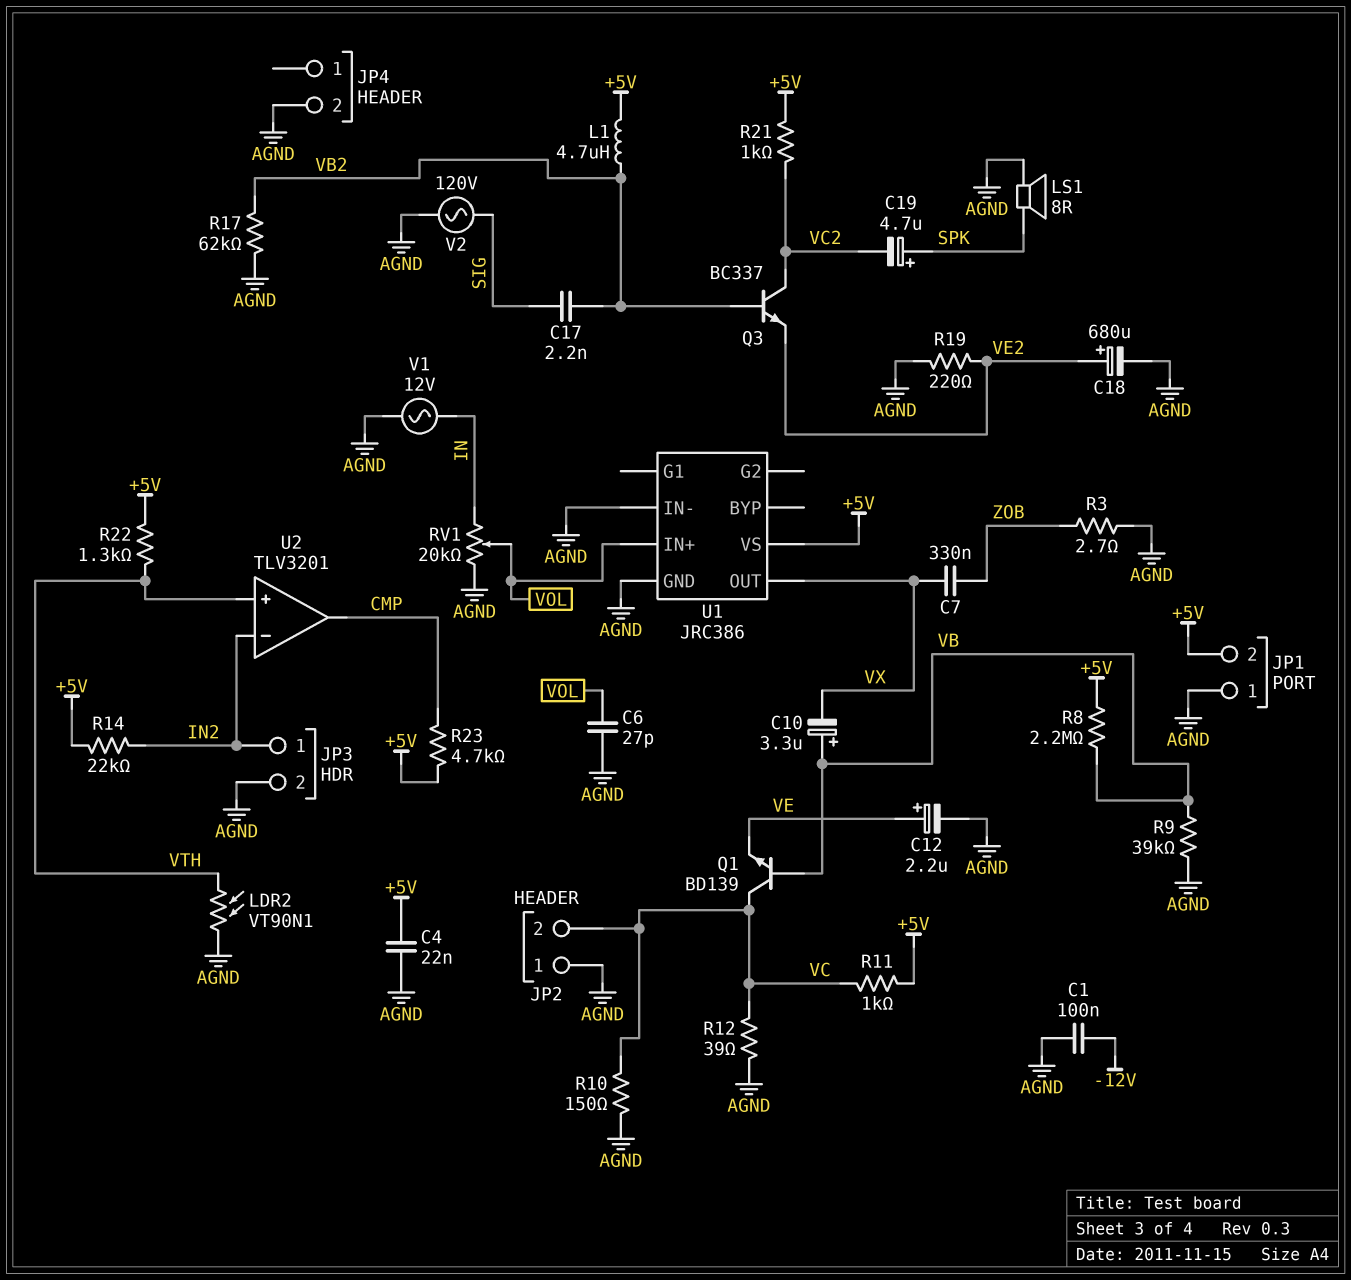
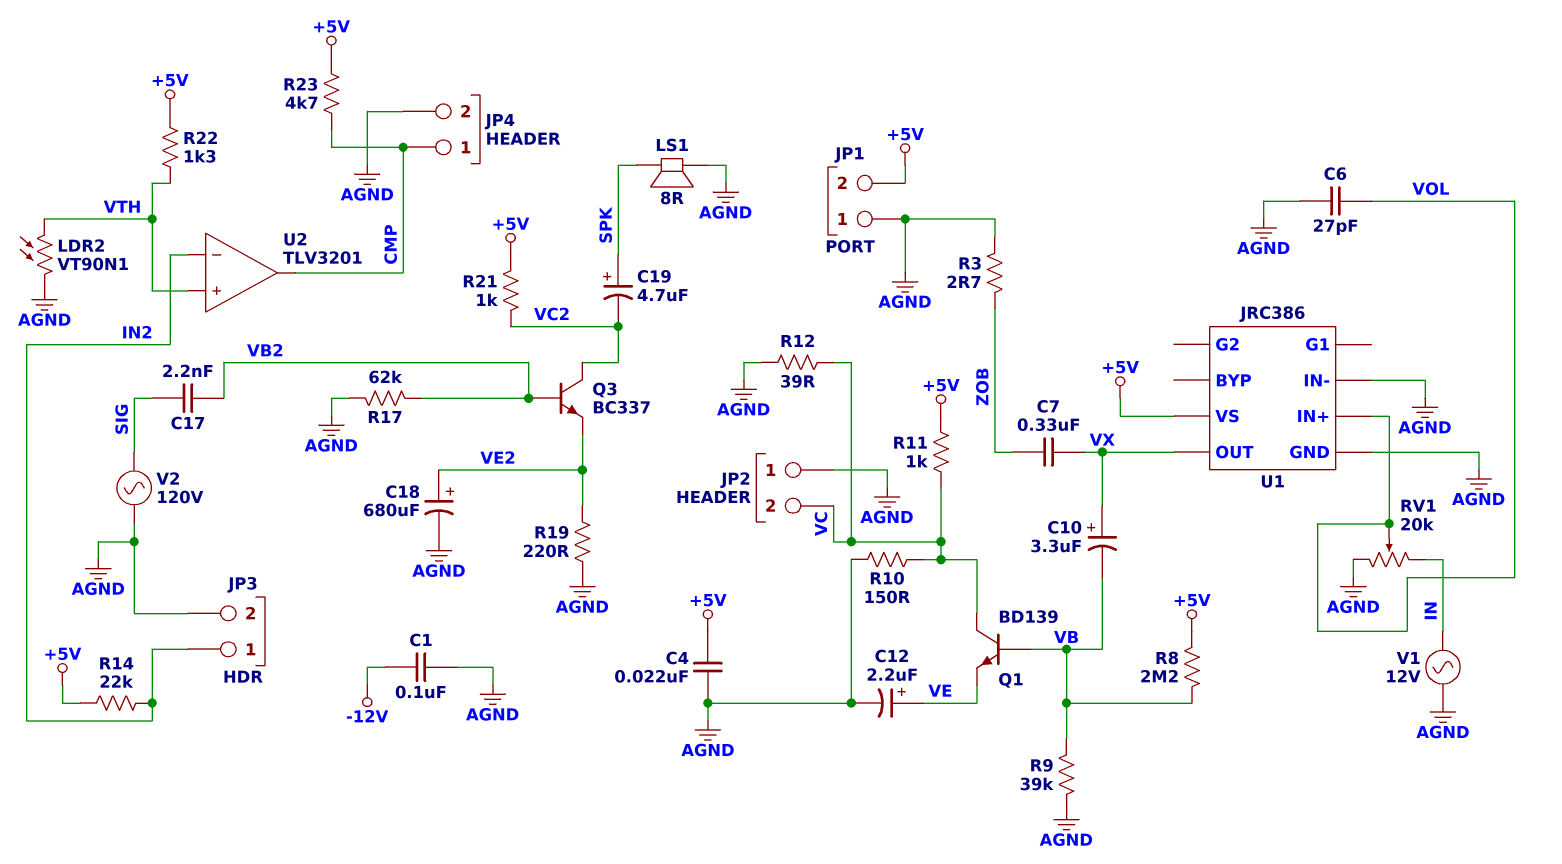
C10: 3.3uF (plus VB, minus VX) -> 3.3uF (plus VX, minus VB)
JP4 pin 1: none -> CMP
L1: 4.7uH (+5V, VB2) -> none

